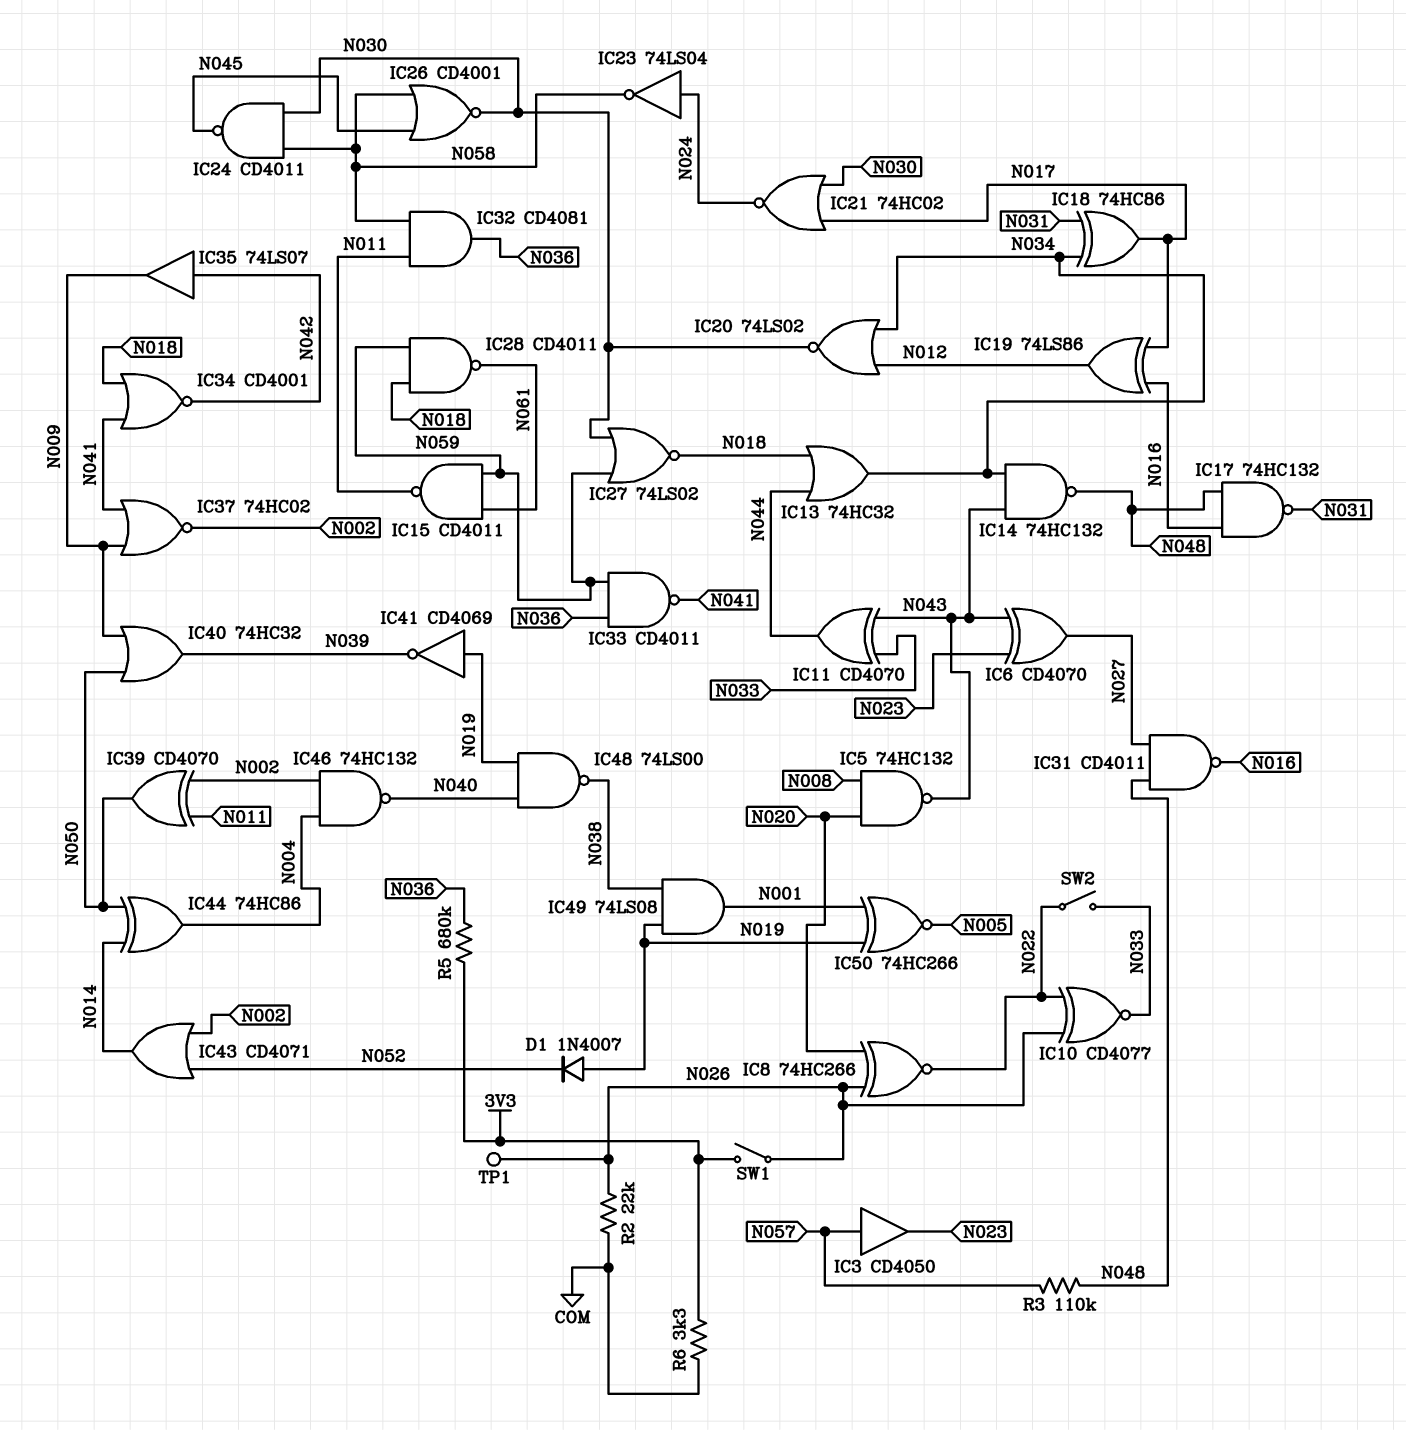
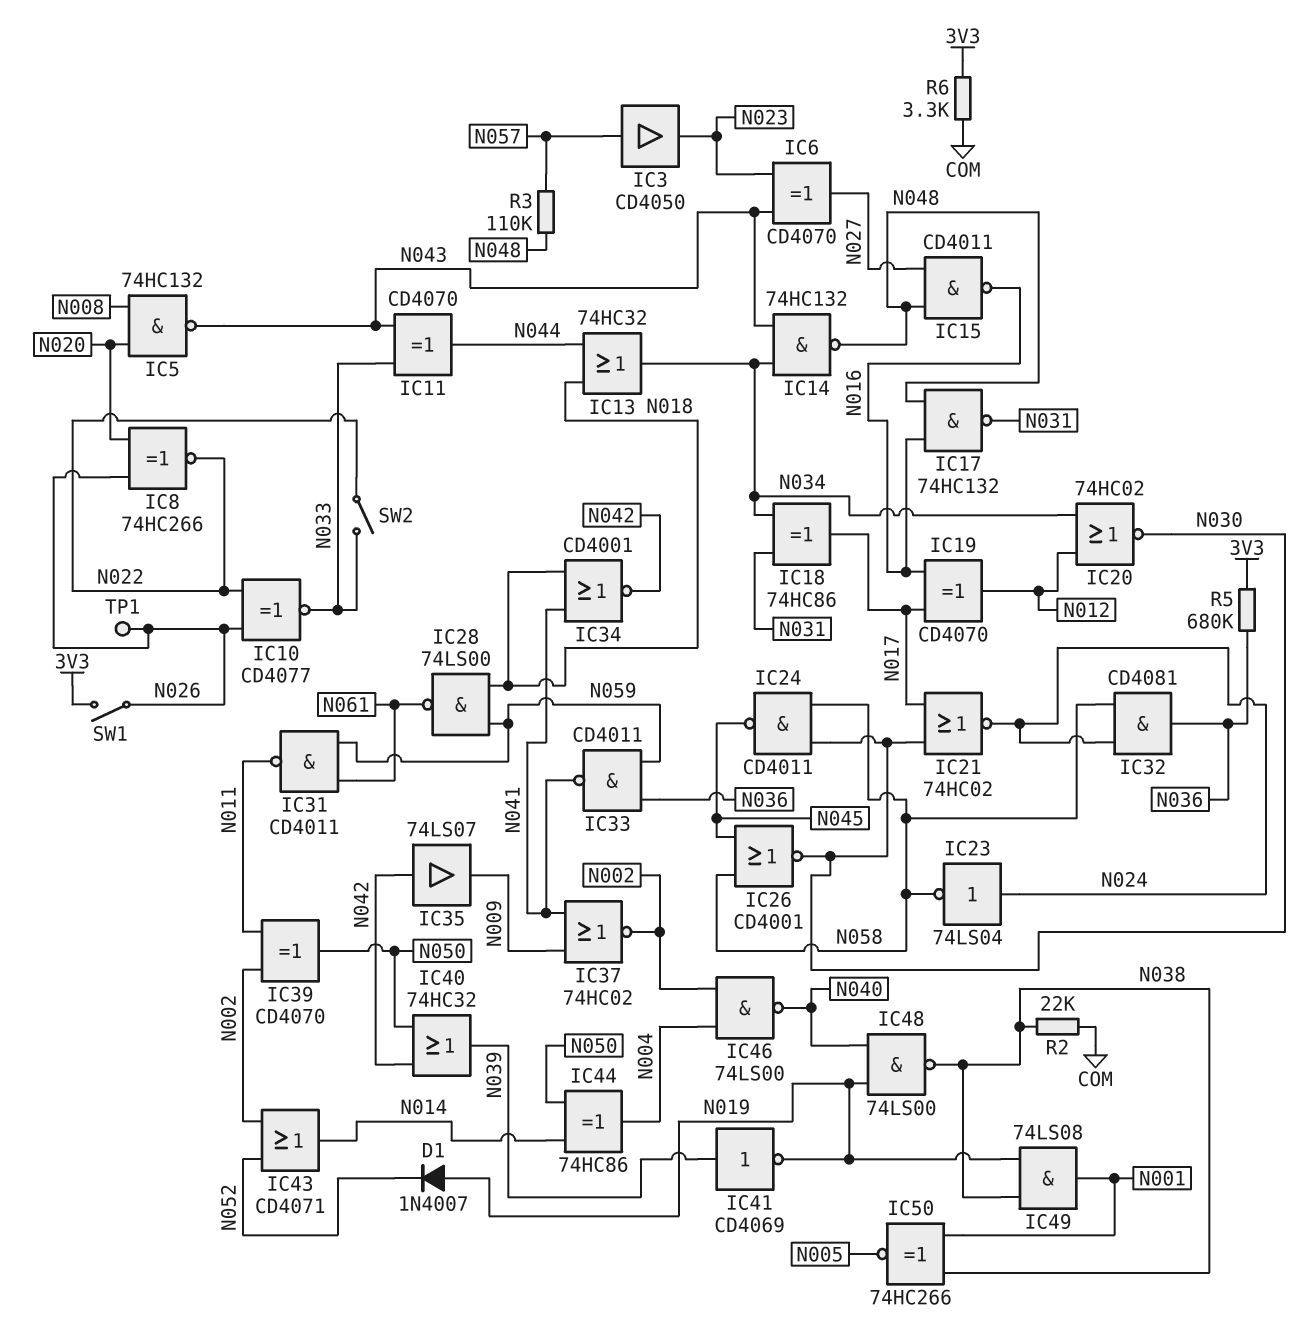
IC15: NAND CD4011 (in N059, in N061, out N011) -> NAND CD4011 (in N027, in N048, out N016)
IC19: XOR 74LS86 (in N016, in N017, out N012) -> XOR CD4070 (in N016, in N017, out N012)
IC20: NOR 74LS02 (in N012, in N034, out N030) -> NOR 74HC02 (in N012, in N034, out N030)
IC27: NOR 74LS02 (in N030, in N059, out N018) -> none
IC28: NAND CD4011 (in N018, in N059, out N061) -> NAND 74LS00 (in N018, in N059, out N061)
IC31: NAND CD4011 (in N027, in N048, out N016) -> NAND CD4011 (in N059, in N061, out N011)
IC32: AND CD4081 (in N011, in N058, out N036) -> AND CD4081 (in N024, in N058, out N036)
IC40: OR 74HC32 (in N009, in N050, out N039) -> OR 74HC32 (in N042, in N050, out N039)
IC41: NOT CD4069 (in N019, out N039) -> NOT CD4069 (in N039, out N019)
IC46: NAND 74HC132 (in N002, in N004, out N040) -> NAND 74LS00 (in N002, in N004, out N040)
IC50: XNOR 74HC266 (in N001, in N019, out N005) -> XNOR 74HC266 (in N001, in N038, out N005)
R2: 22k (COM, N026) -> 22k (COM, N038)

